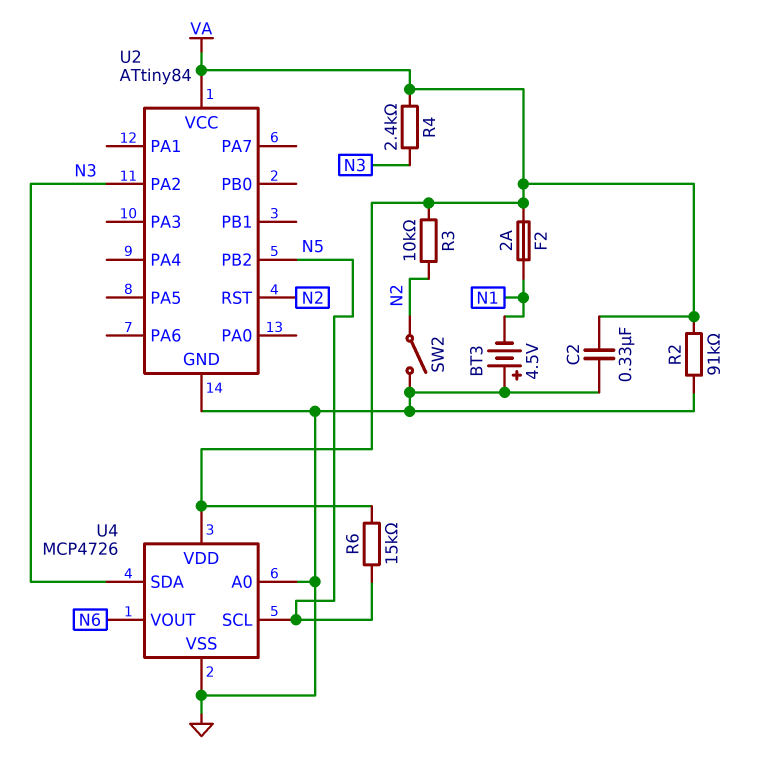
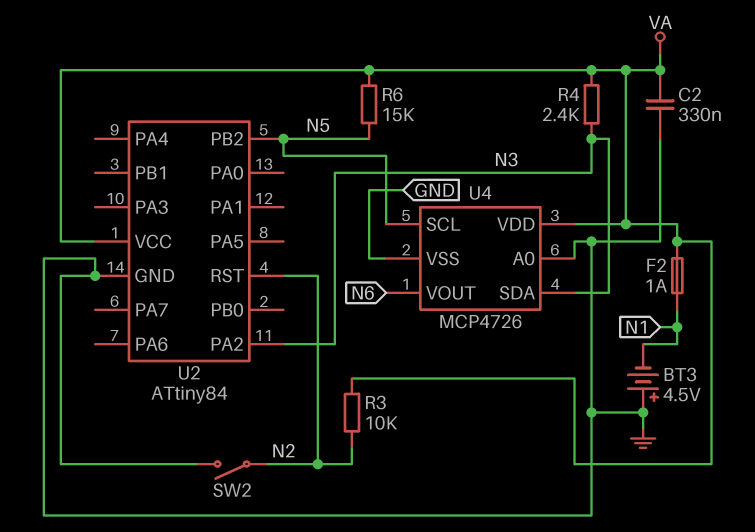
F2: 2A (N1, VA) -> 1A (N1, VA)
R2: 91k (GND, VA) -> none

